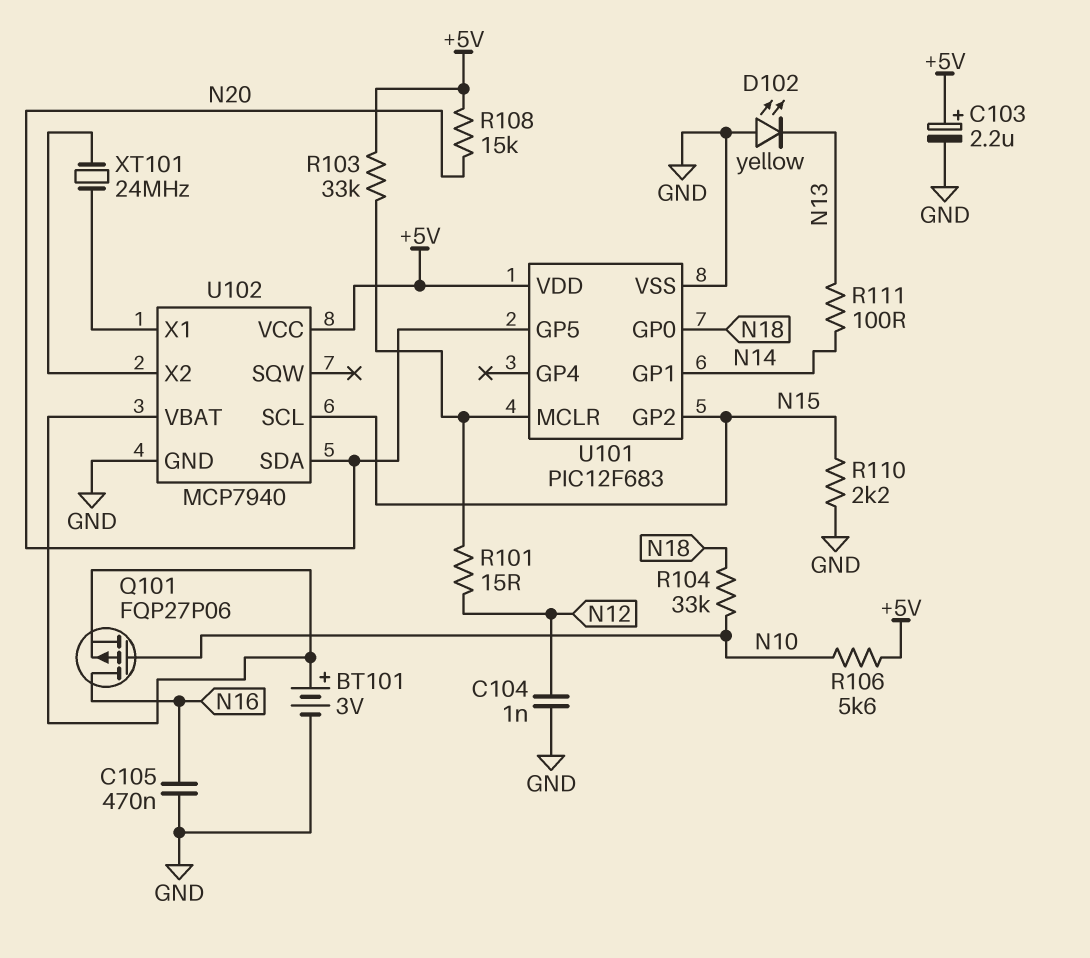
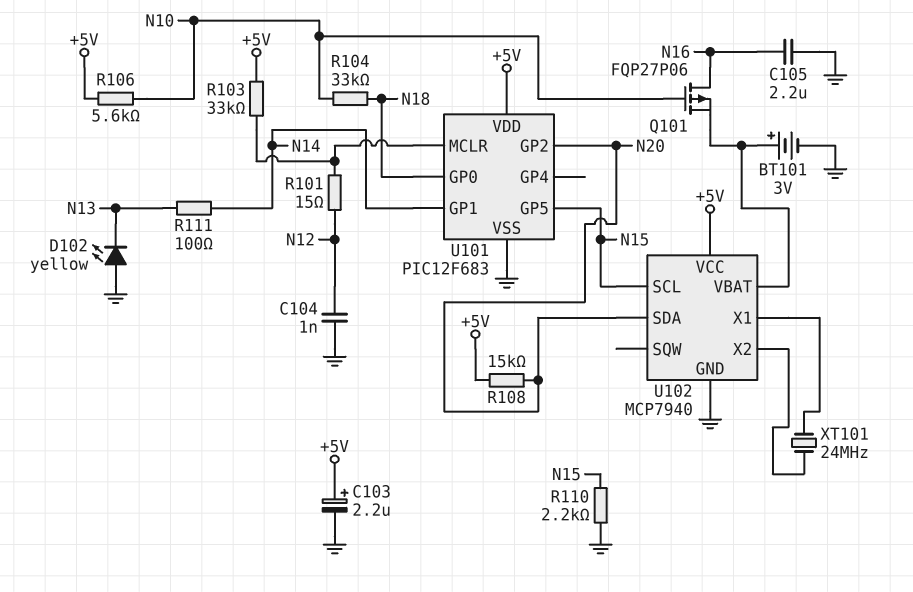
C105: 470nF (GND, N16) -> 2.2uF (GND, N16)
U101 pin GP2: N15 -> N20
U101 pin GP5: N20 -> N15

